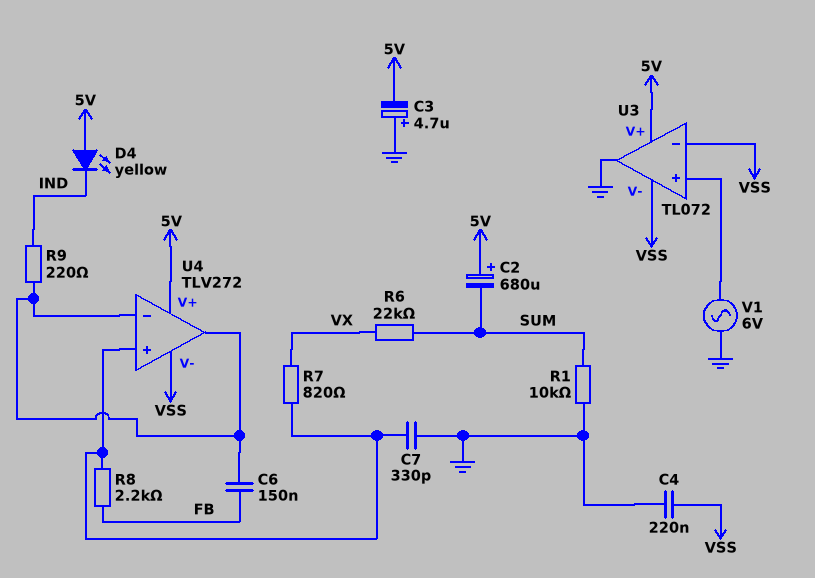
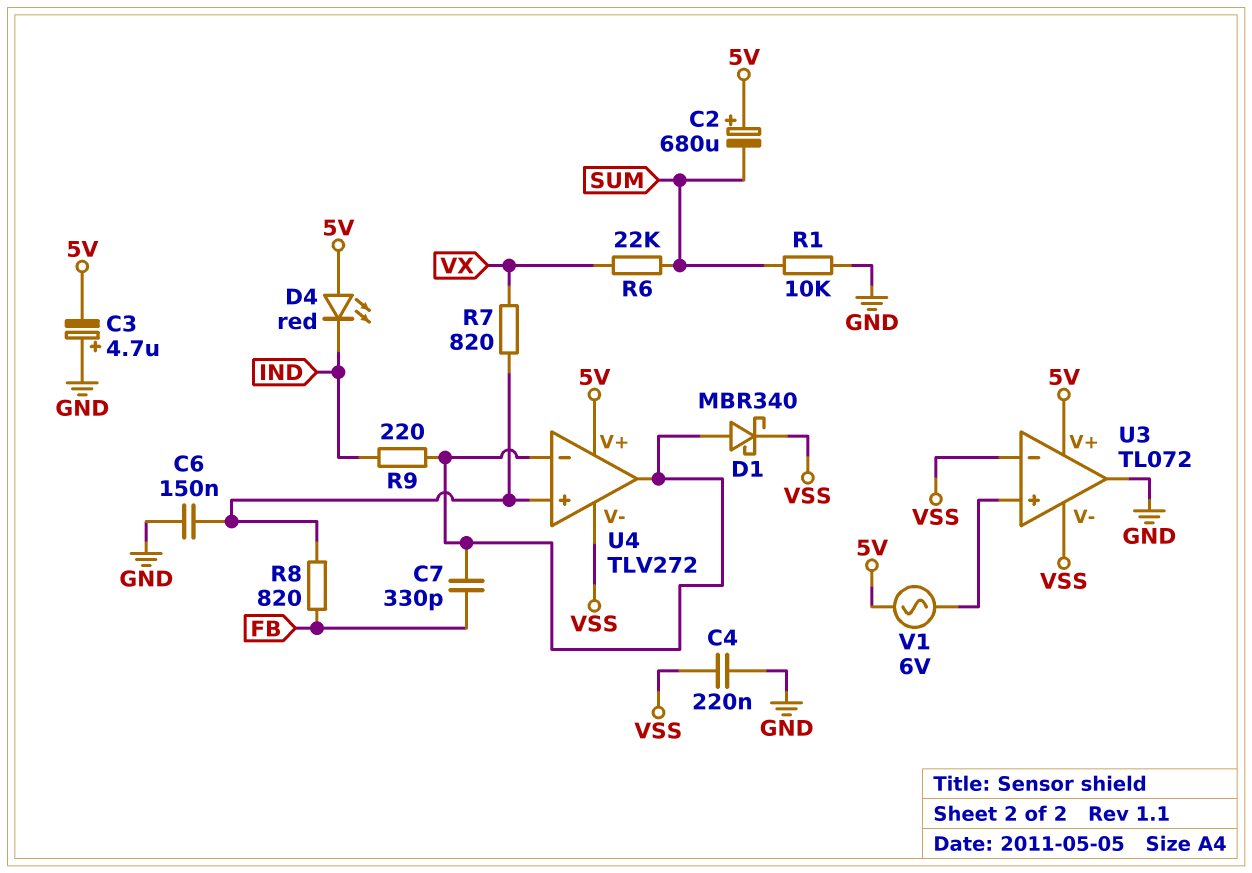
C6: 150nF (FB, U4/in-) -> 150nF (GND, U4/in+)
C7: 330pF (GND, U4/in+) -> 330pF (FB, U4/in-)
D1: none -> schottky MBR340 (A U4/in-, K VSS)
D4: LED yellow (A 5V, K IND) -> LED red (A 5V, K IND)
R8: 2.2k (FB, U4/in+) -> 820 (FB, U4/in+)
V1: AC 6V (GND, U3/in+) -> AC 6V (5V, U3/in+)

